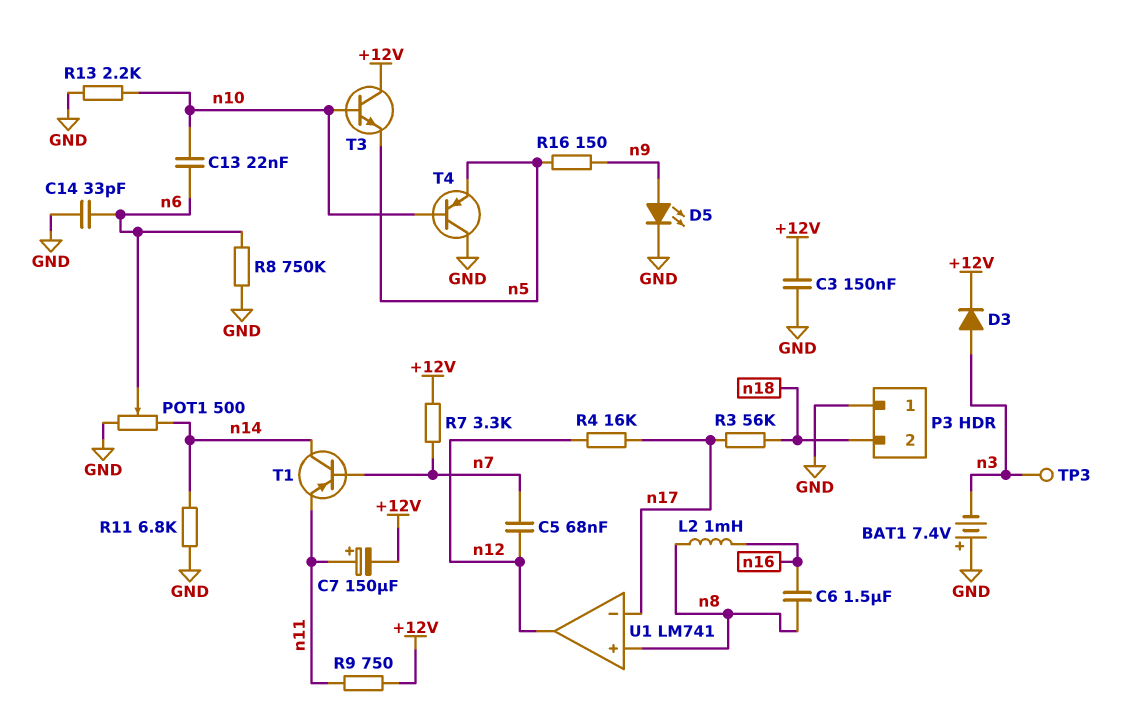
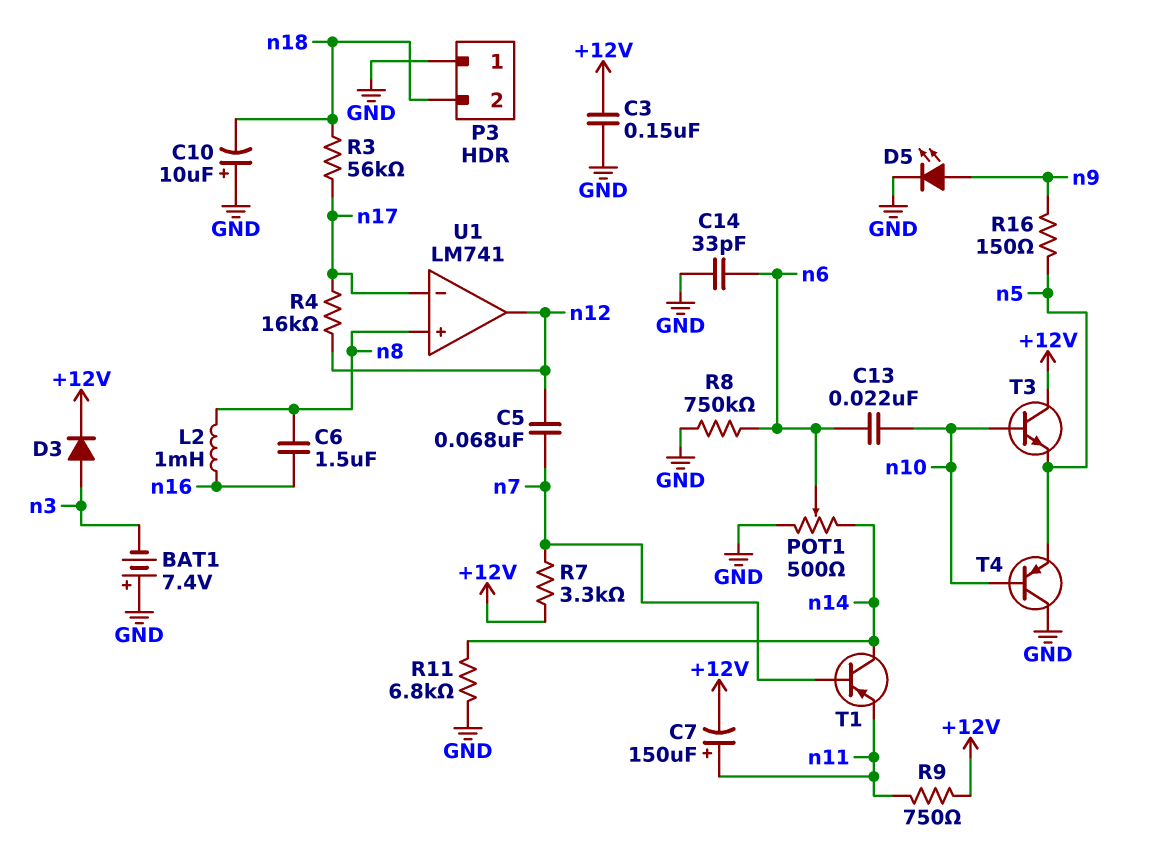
C10: none -> 10uF (plus GND, minus n18)
R13: 2.2k (GND, n10) -> none
TP3: test point (n3) -> none

